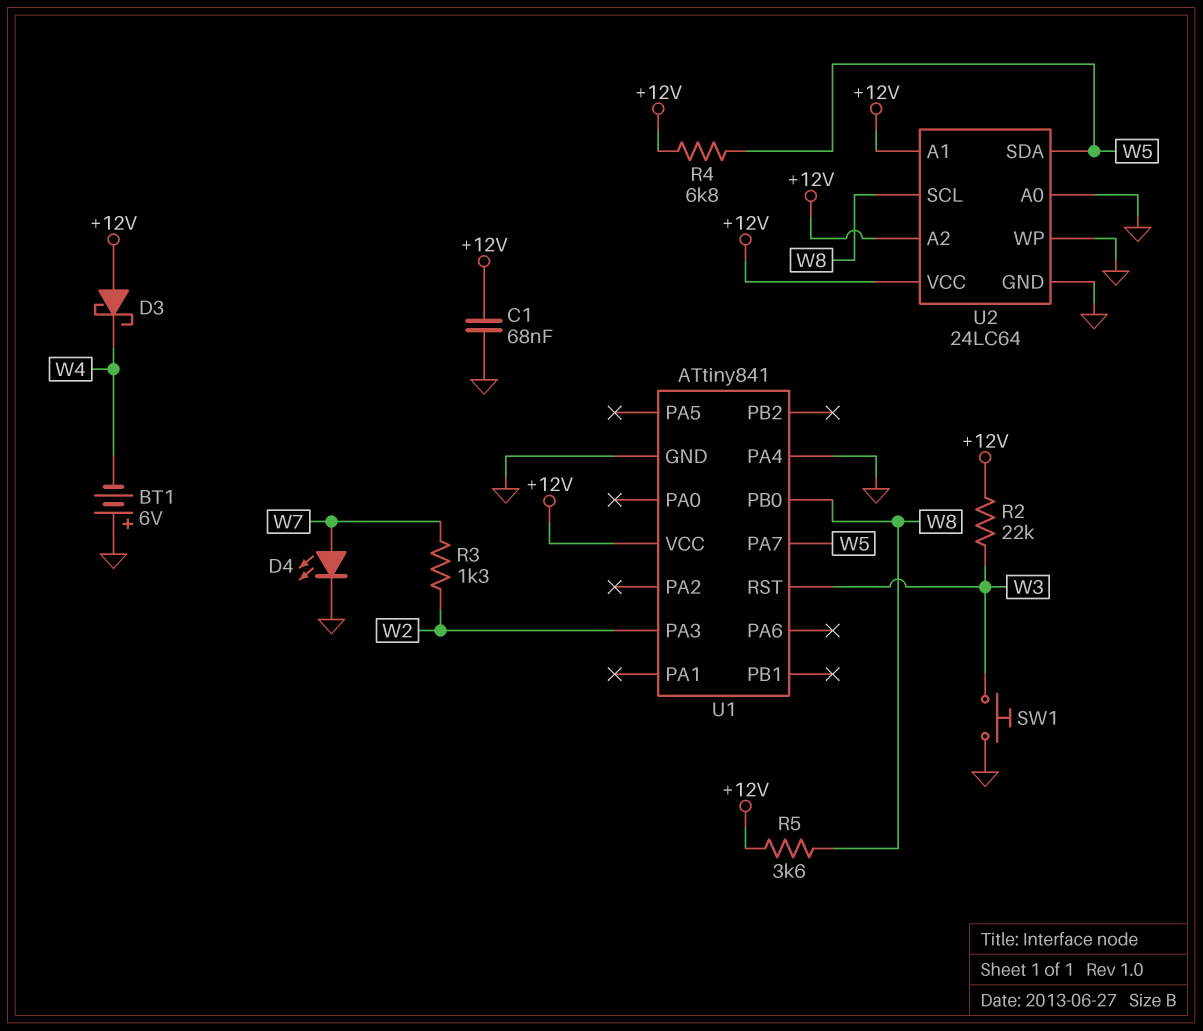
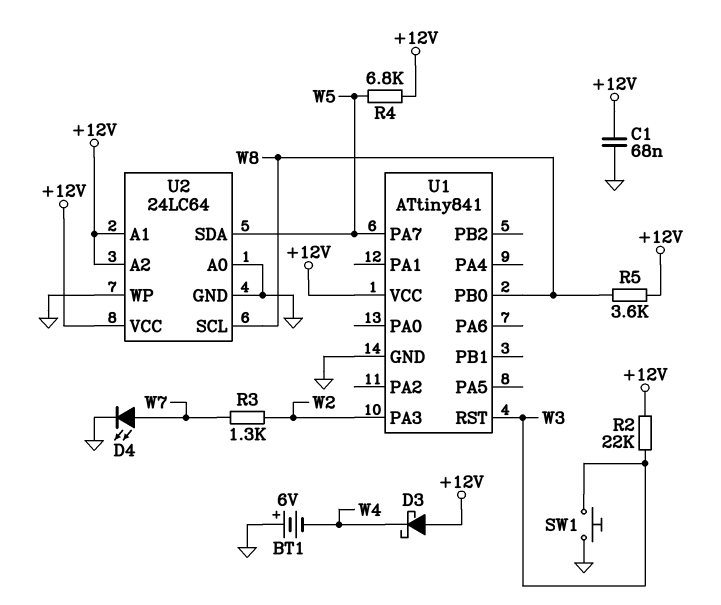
U1 pin PA4: GND -> none

